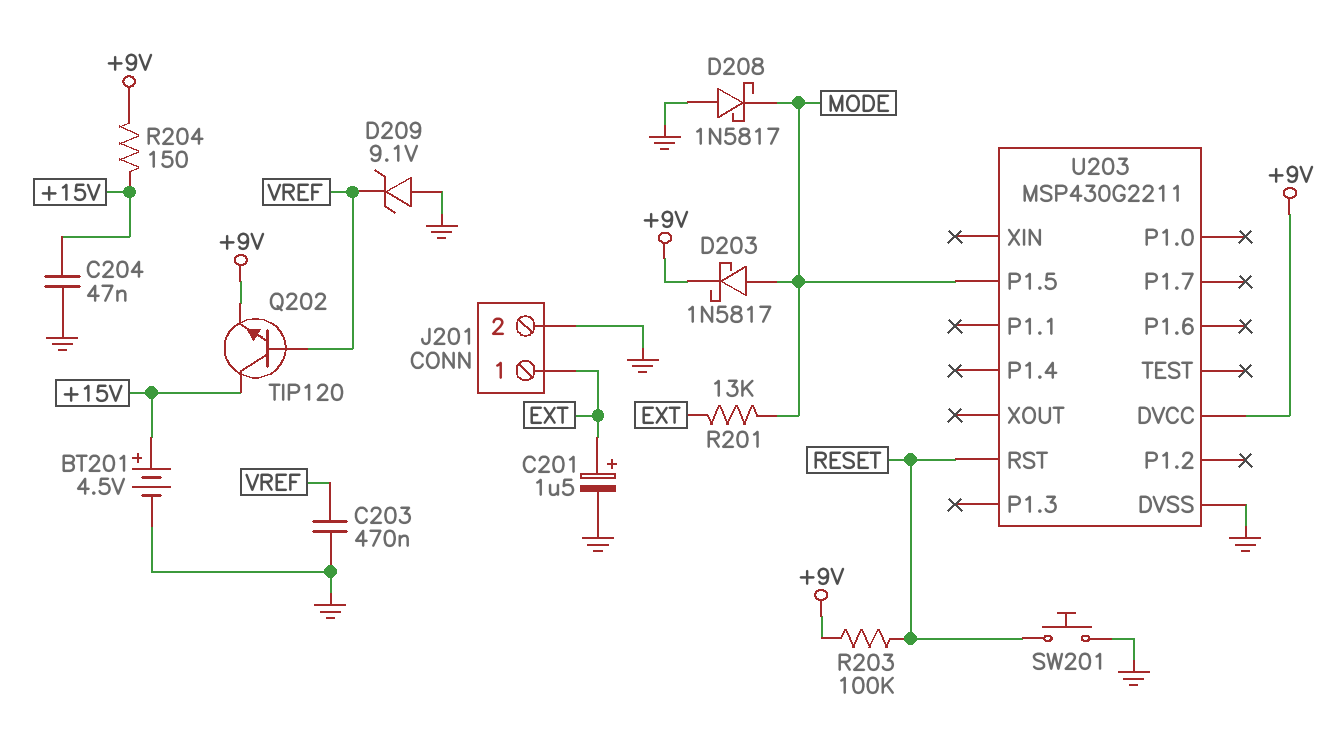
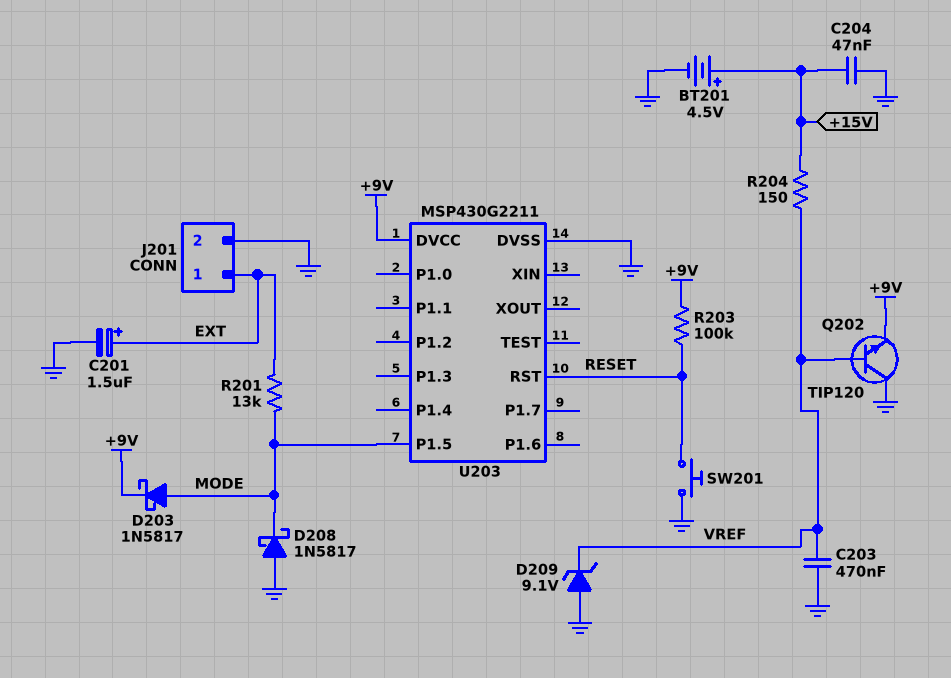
Q202: NPN TIP120 (B VREF, C +15V, E +9V) -> NPN TIP120 (B VREF, C GND, E +9V)
R204: 150 (+9V, +15V) -> 150 (+15V, VREF)

